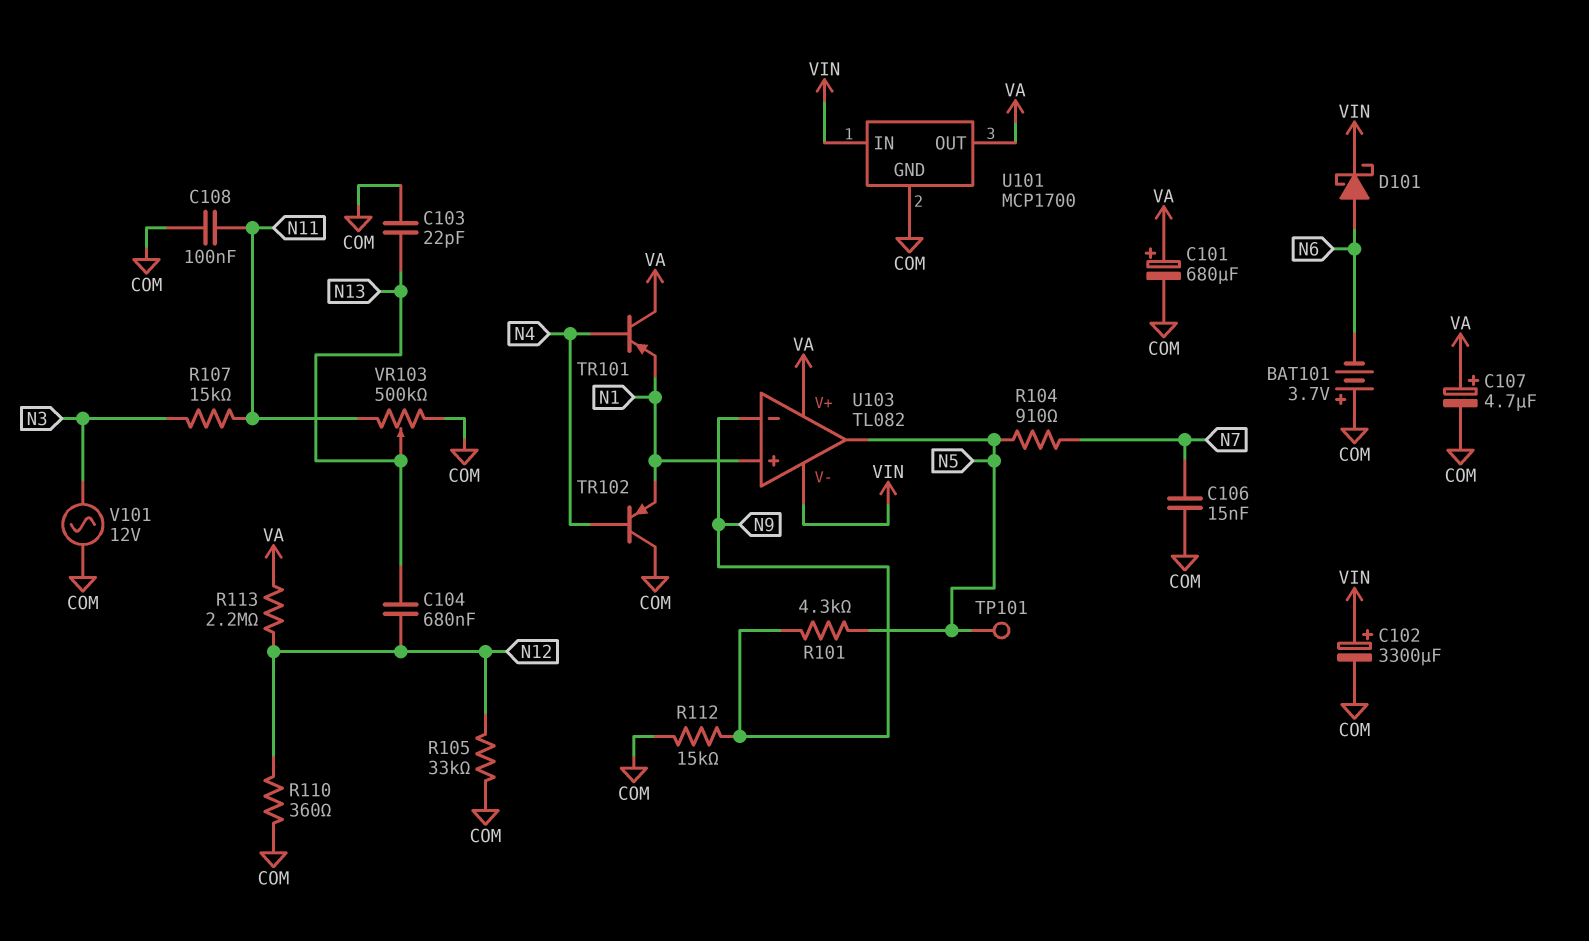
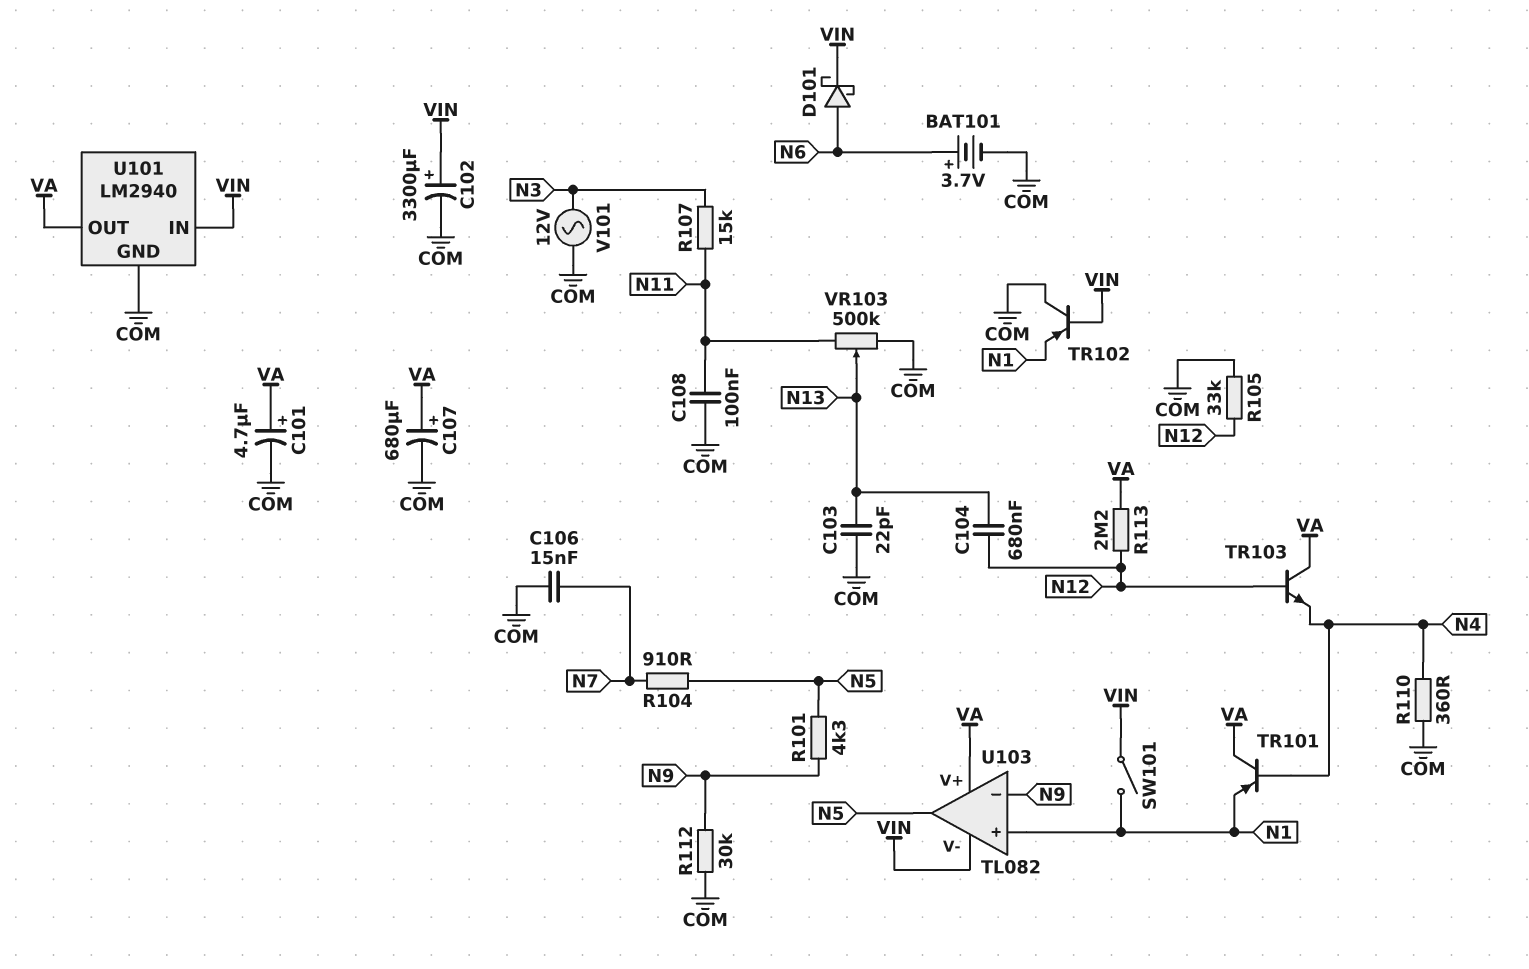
BAT101: 3.7V (plus COM, minus N6) -> 3.7V (plus N6, minus COM)
C101: 680uF (plus VA, minus COM) -> 4.7uF (plus VA, minus COM)
C107: 4.7uF (plus VA, minus COM) -> 680uF (plus VA, minus COM)
R110: 360 (COM, N12) -> 360 (COM, N4)
R112: 15k (COM, N9) -> 30k (COM, N9)
SW101: none -> switch (N1, VIN)
TP101: test point (N5) -> none
TR102: PNP (B N4, C COM, E N1) -> PNP (B VIN, C COM, E N1)
TR103: none -> NPN (B N12, C VA, E N4)
U101: MCP1700 -> LM2940

